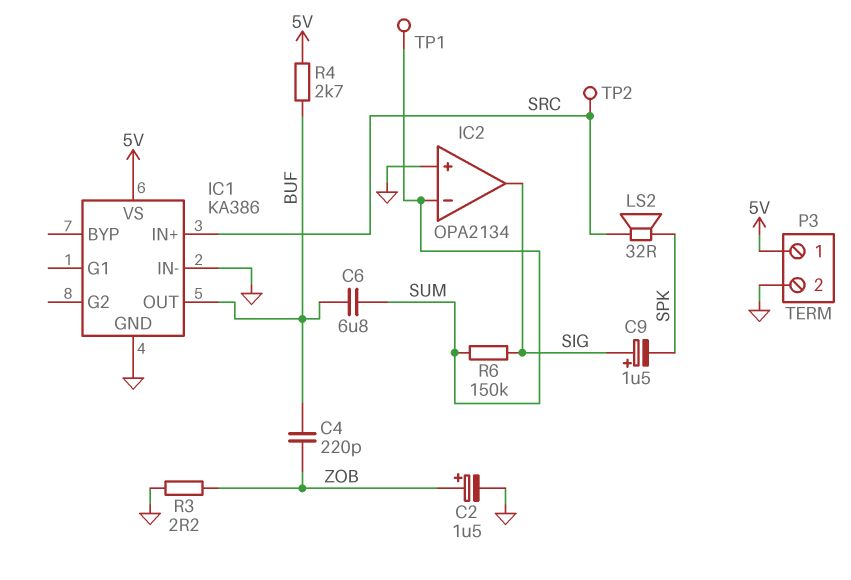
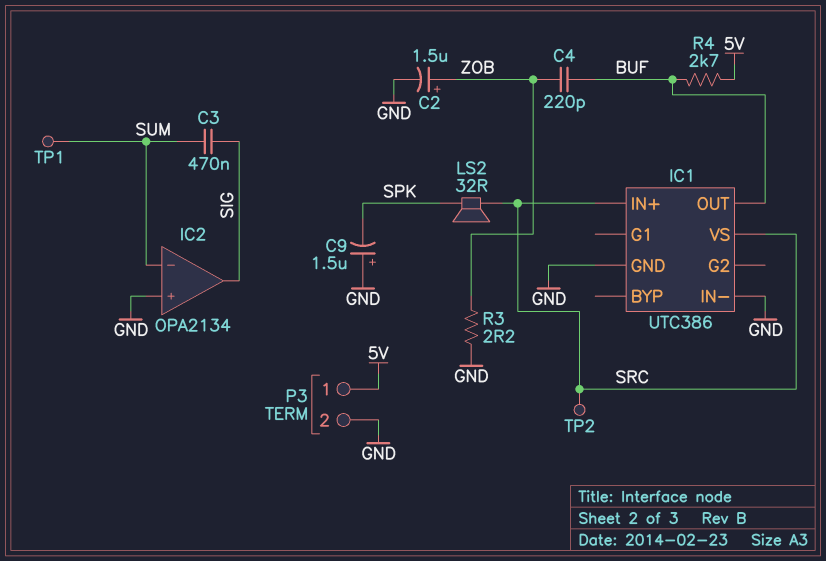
C3: none -> 470nF (SIG, SUM)
C6: 6.8uF (BUF, SUM) -> none
C9: 1.5uF (plus SIG, minus SPK) -> 1.5uF (plus GND, minus SPK)
IC1: KA386 -> UTC386
IC1 pin VS: 5V -> SRC
R6: 150k (SIG, SUM) -> none

